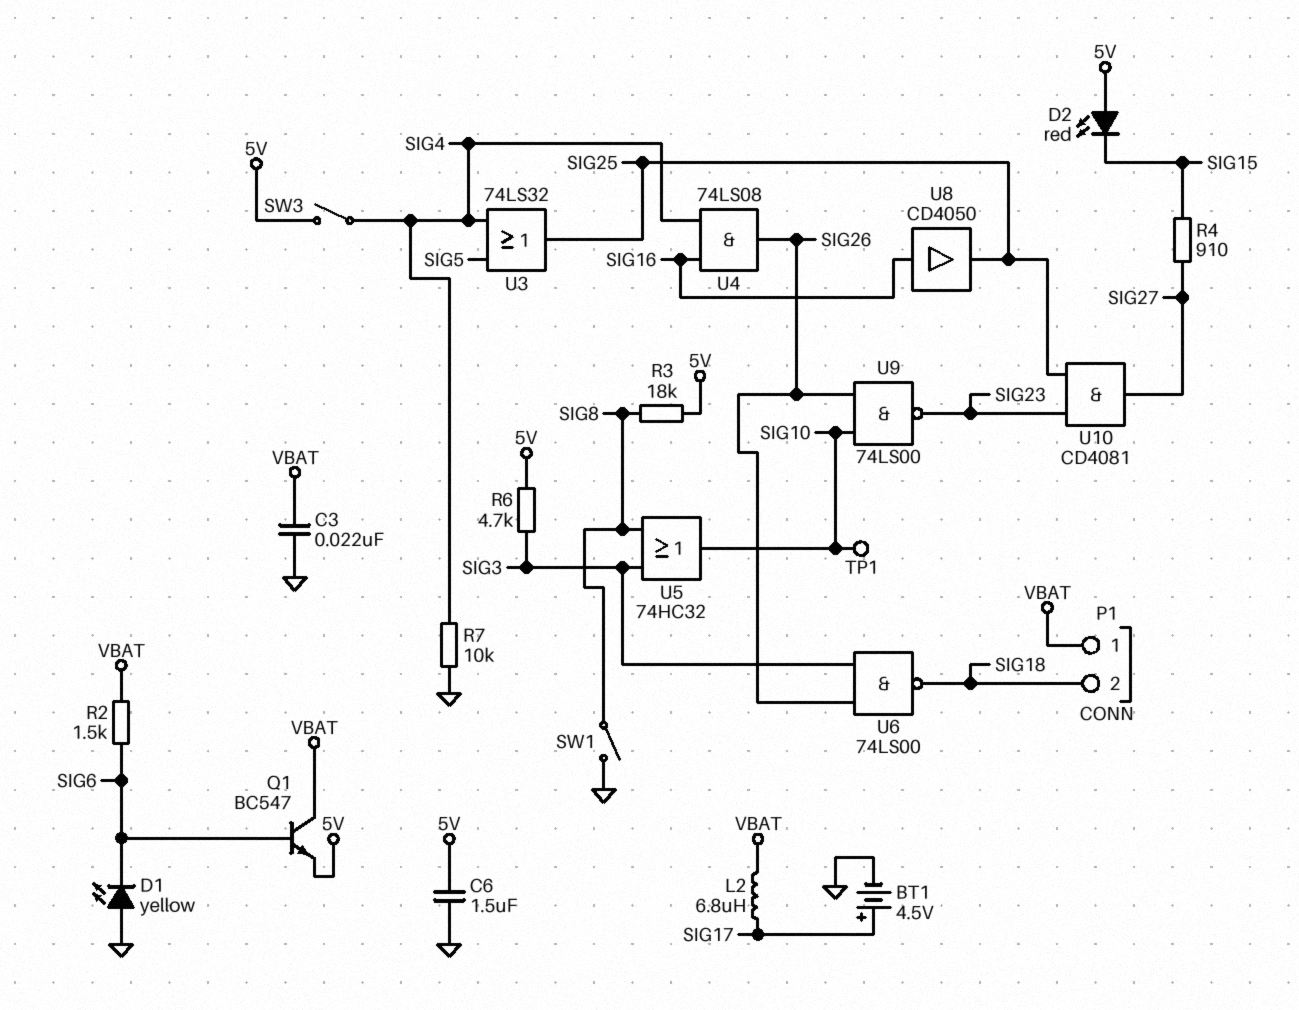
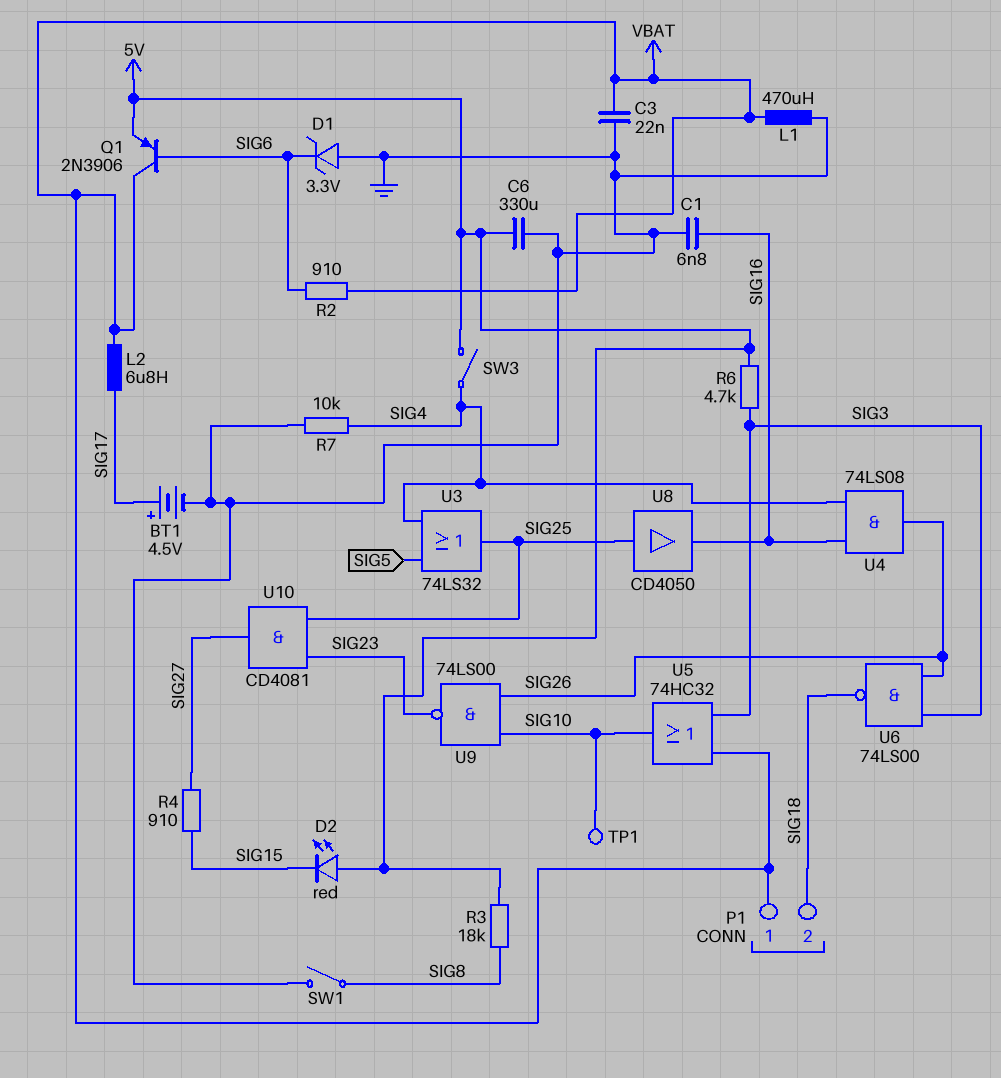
C1: none -> 6.8nF (GND, SIG16)
C6: 1.5uF (5V, GND) -> 330uF (5V, GND)
D1: LED yellow (A GND, K SIG6) -> zener 3.3V (A GND, K SIG6)
L1: none -> 470uH (GND, VBAT)
Q1: NPN BC547 (B SIG6, C VBAT, E 5V) -> PNP 2N3906 (B SIG6, C VBAT, E 5V)
R2: 1.5k (SIG6, VBAT) -> 910 (SIG6, VBAT)
U5: OR 74HC32 (in SIG3, in SIG8, out SIG10) -> OR 74HC32 (in SIG3, in VBAT, out SIG10)
U8: buffer CD4050 (in SIG16, out SIG25) -> buffer CD4050 (in SIG25, out SIG16)

